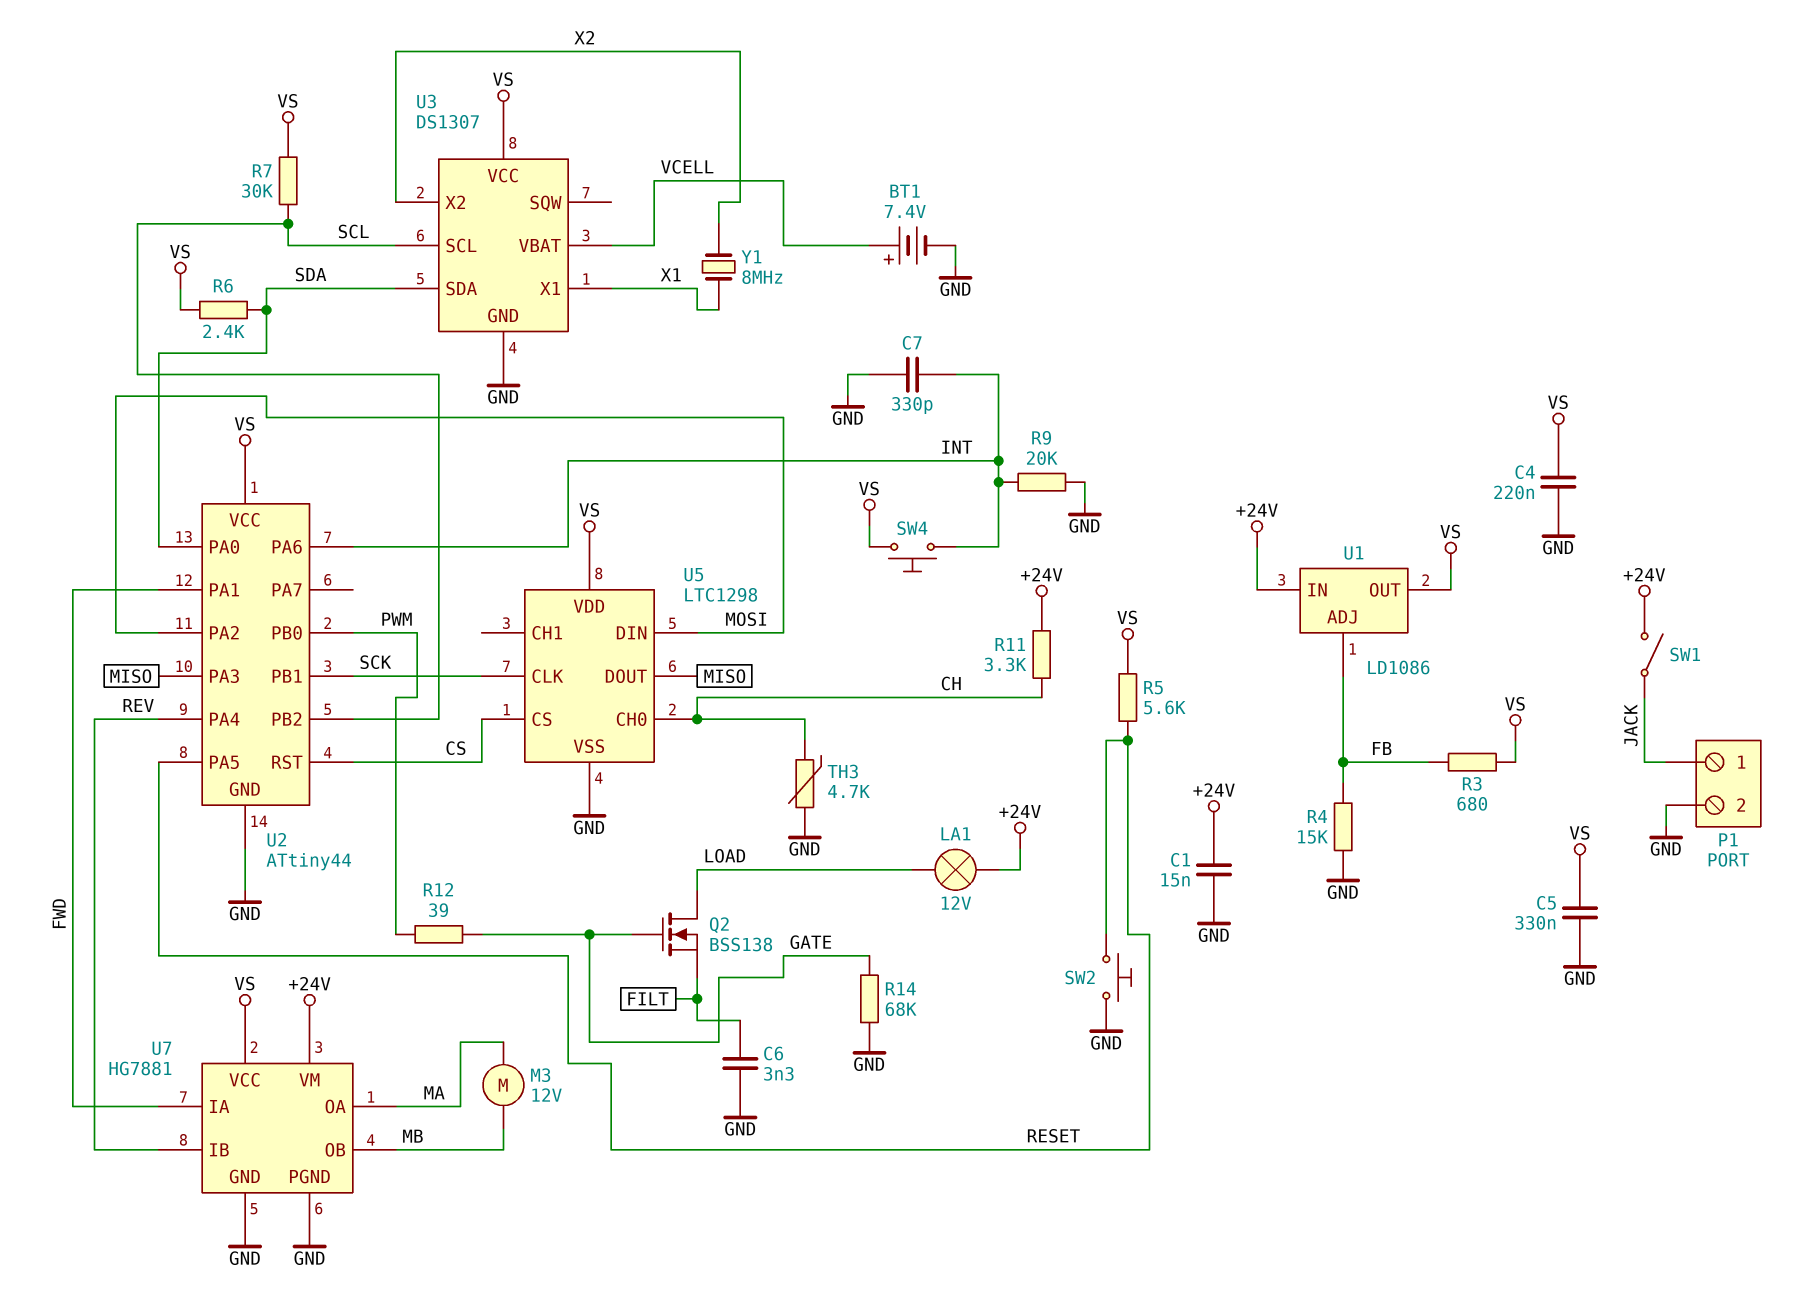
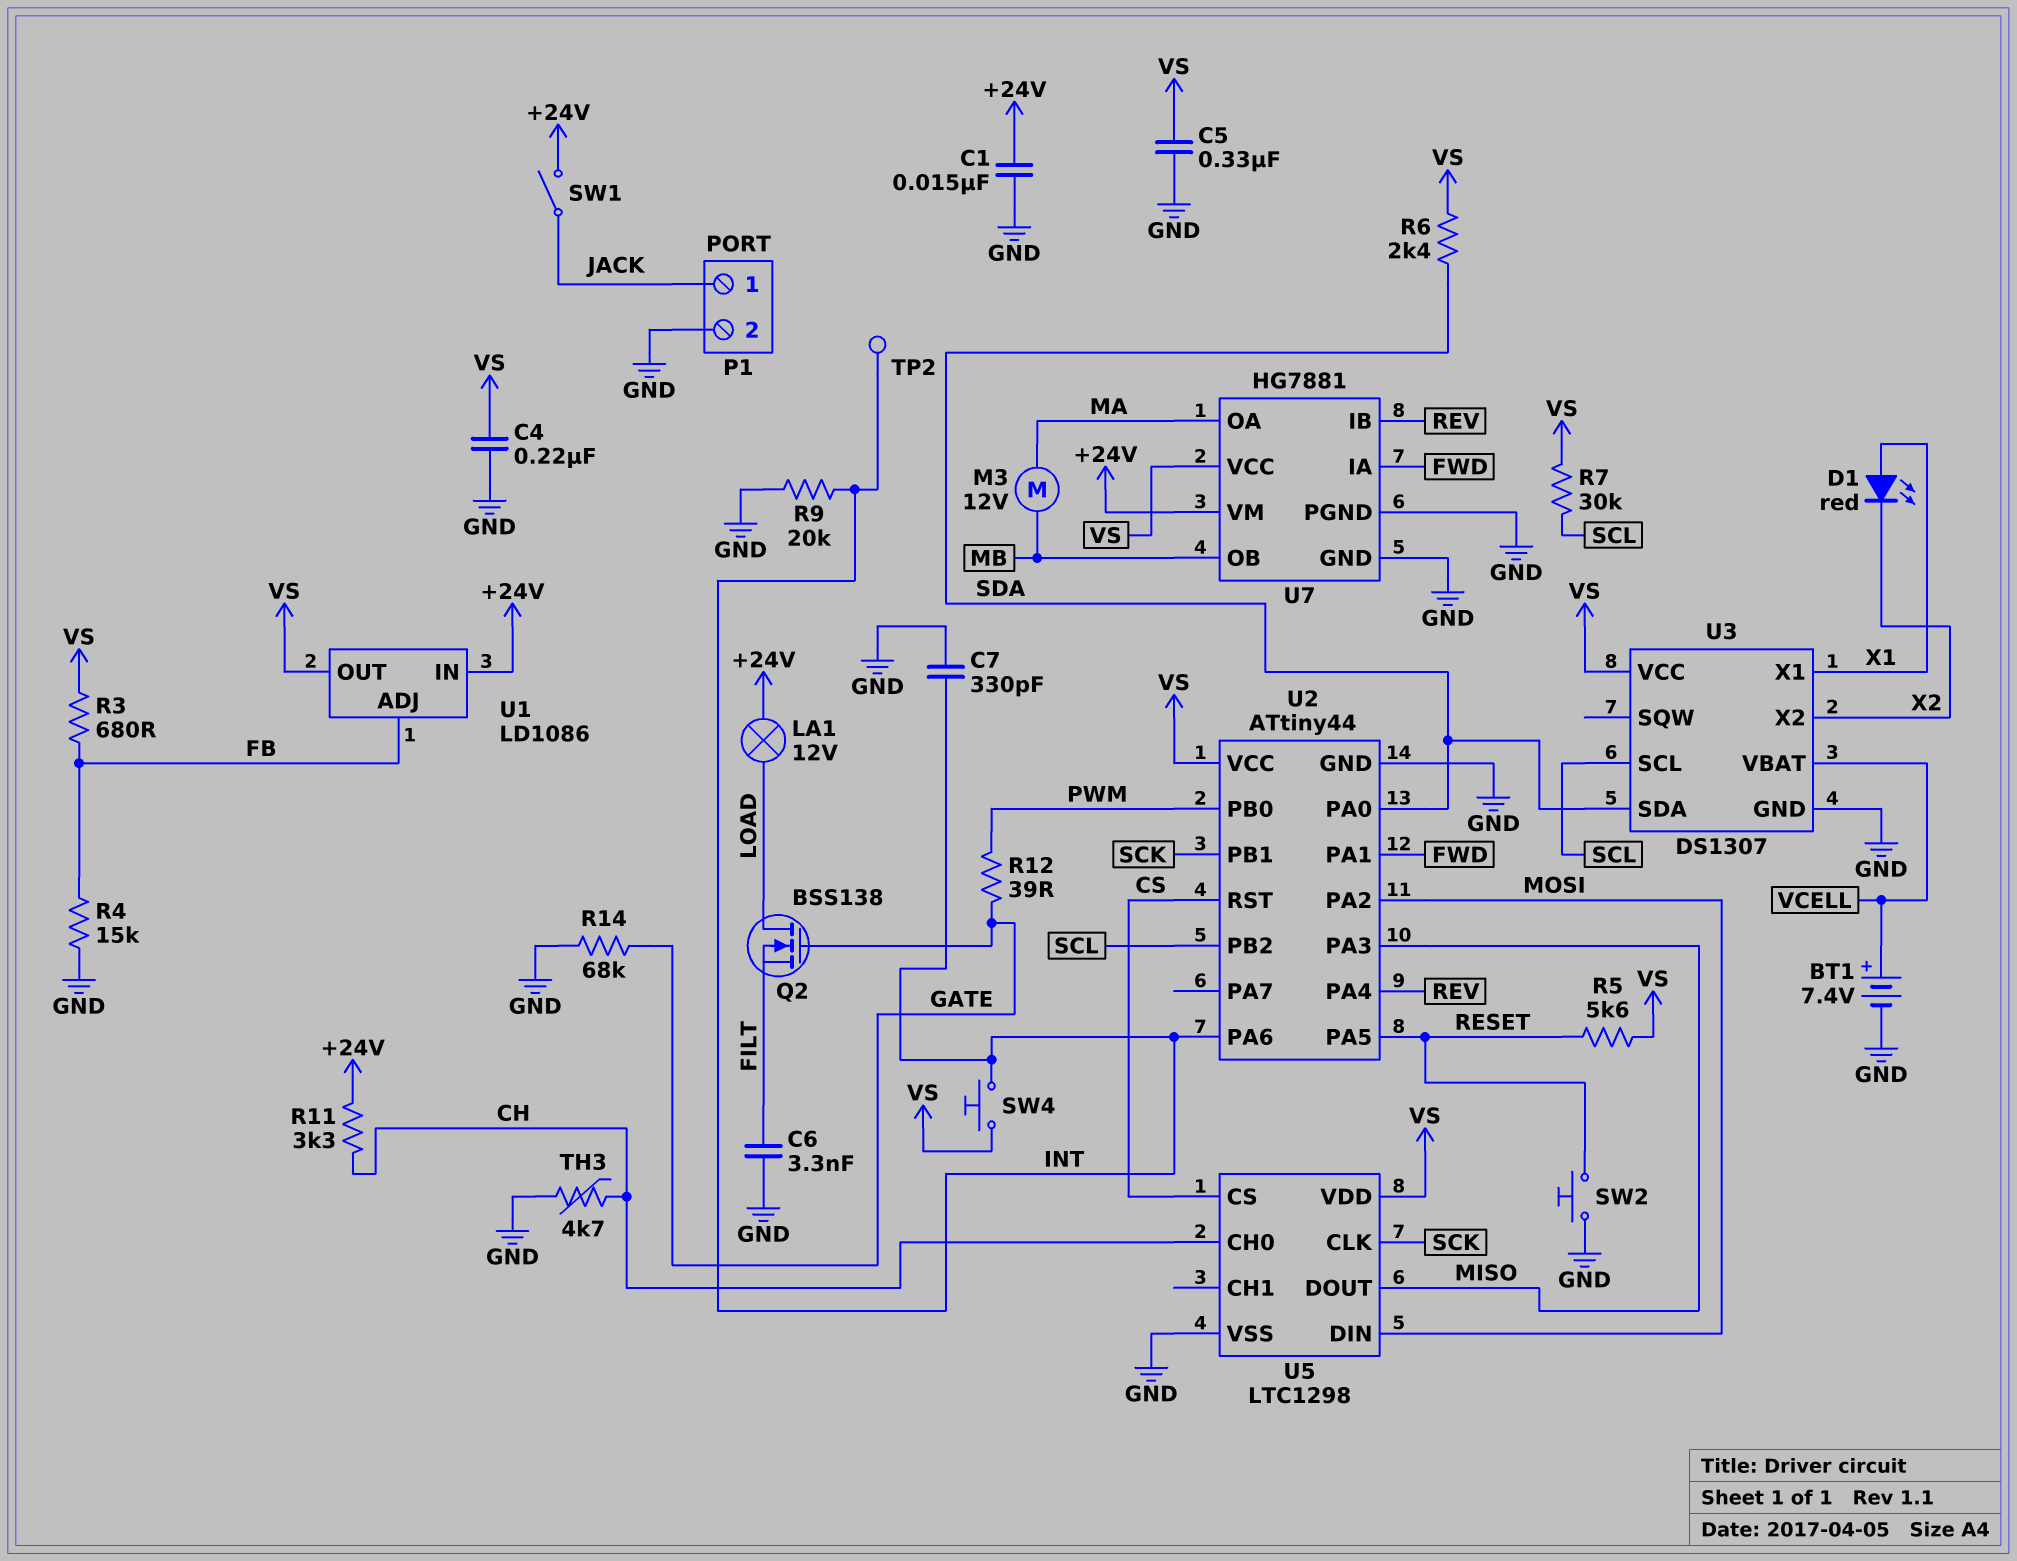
D1: none -> LED red (A X1, K X2)
TP2: none -> test point (INT)
Y1: 8MHz (X1, X2) -> none

